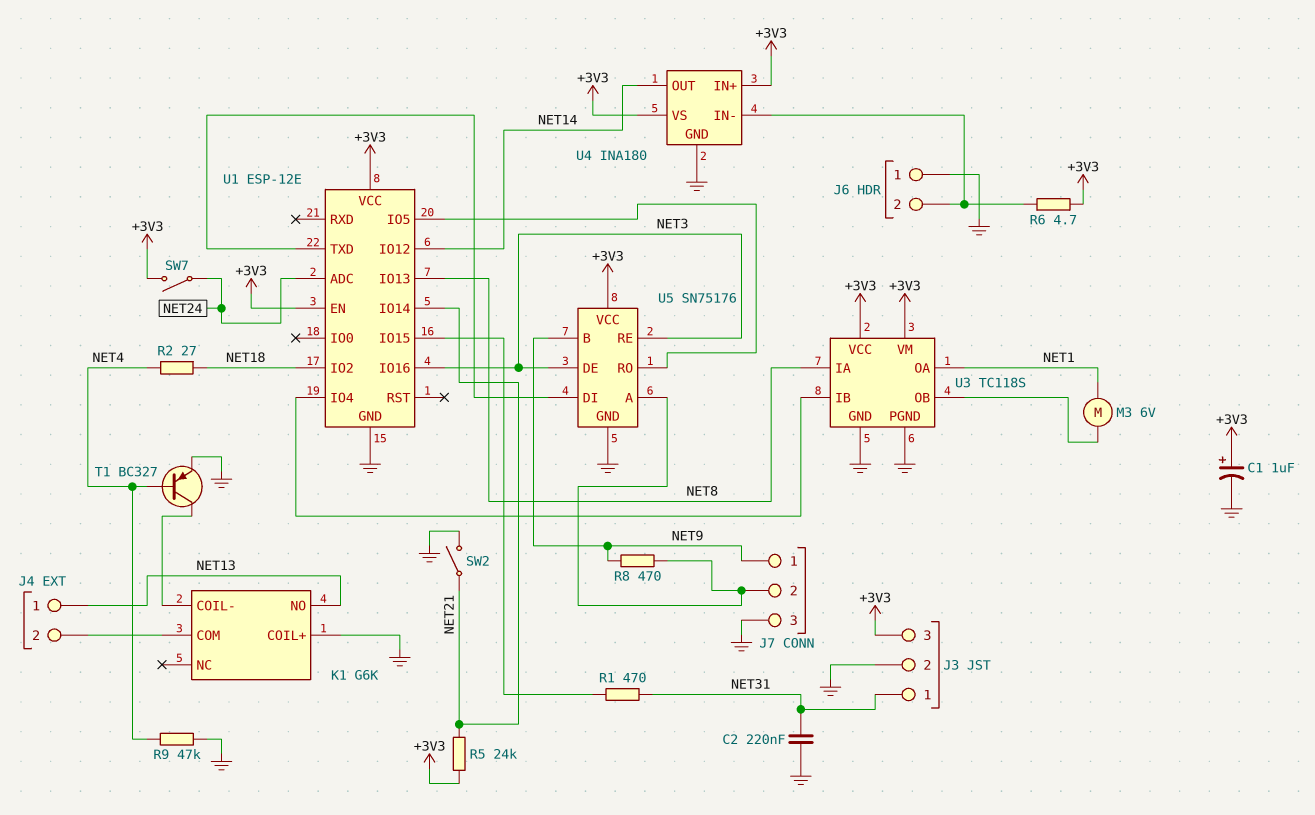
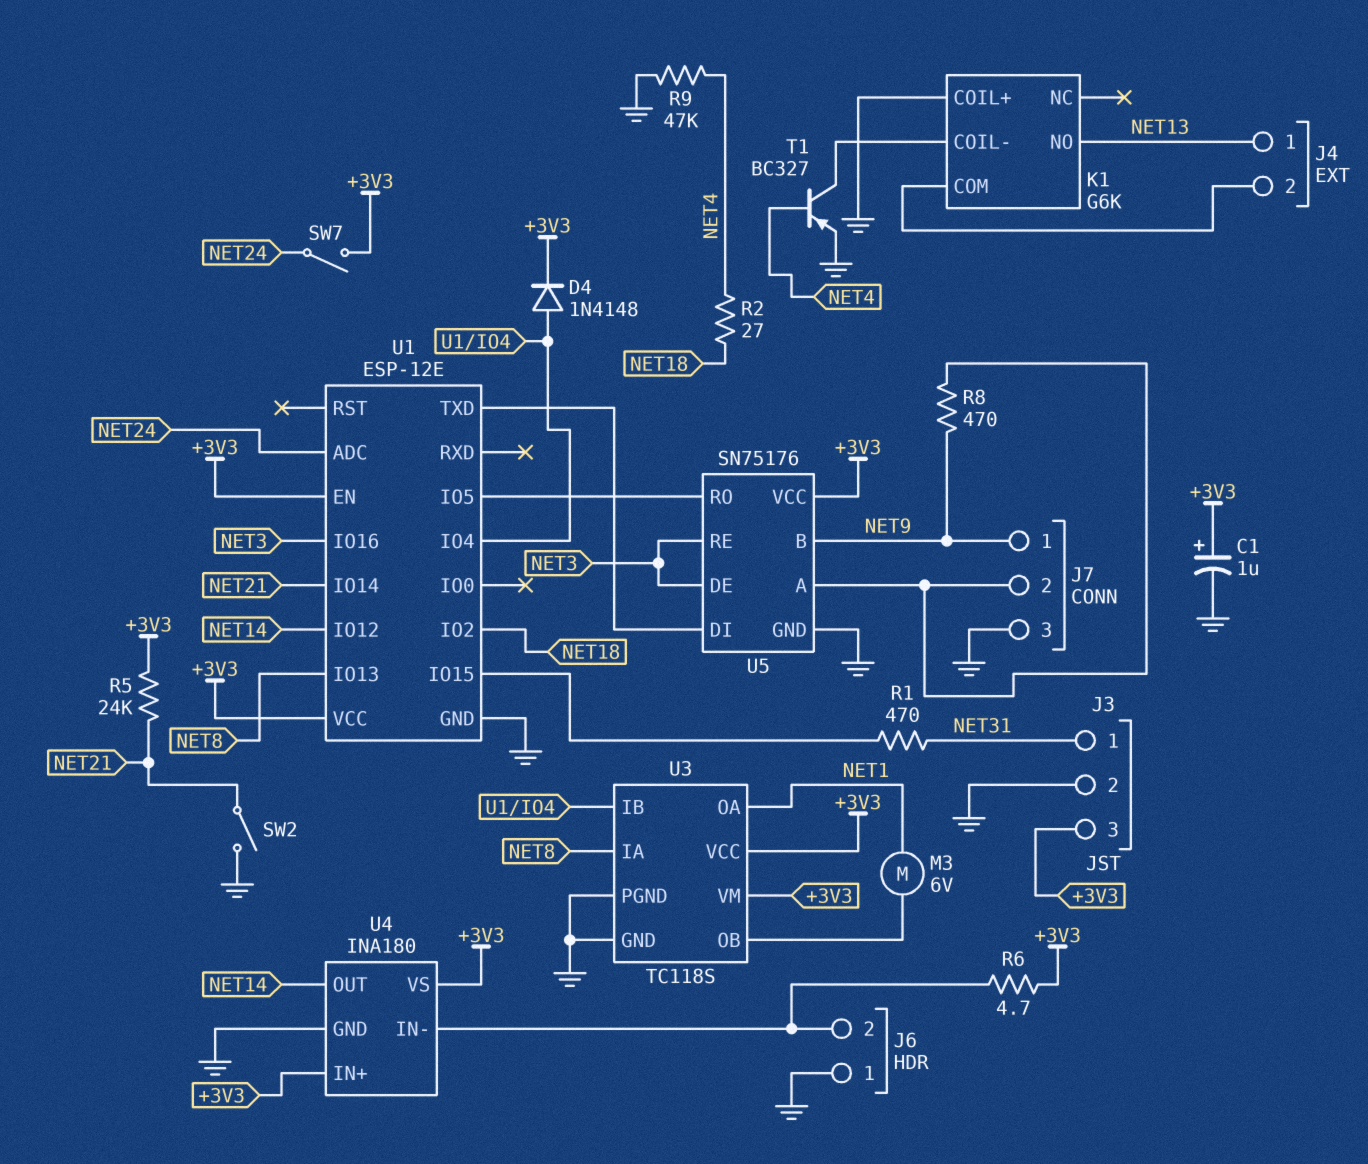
C2: 220nF (GND, NET31) -> none
D4: none -> diode 1N4148 (A U1/IO4, K +3V3)

